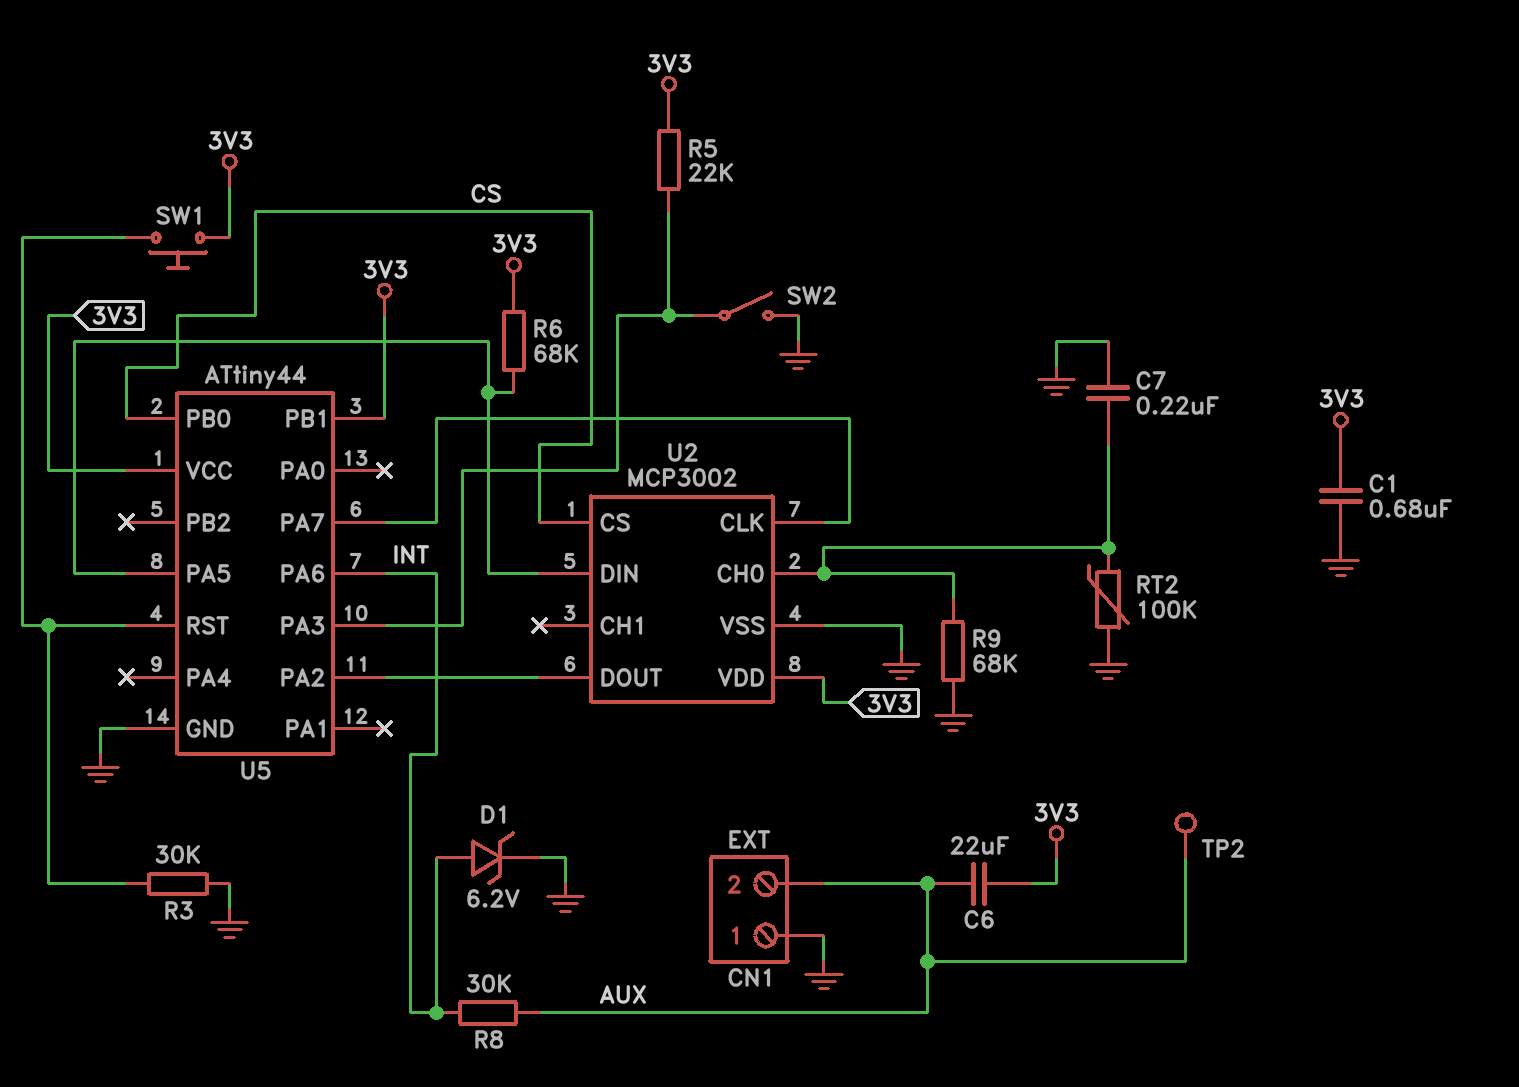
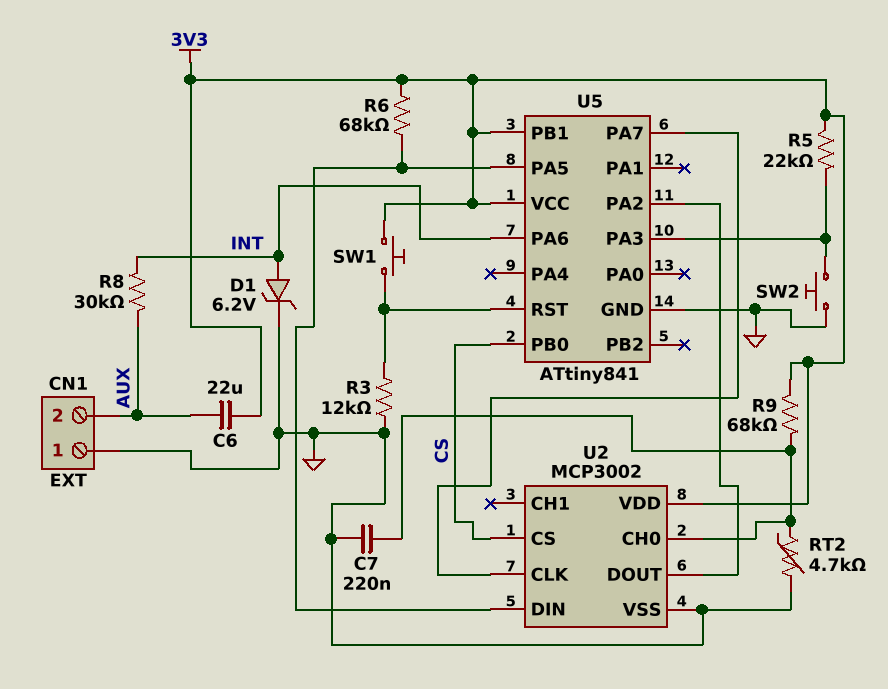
C1: 680nF (3V3, GND) -> none
R3: 30k (GND, U5/RST) -> 12k (GND, U5/RST)
R9: 68k (GND, U2/CH0) -> 68k (3V3, U2/CH0)
RT2: 100k (GND, U2/CH0) -> 4.7k (GND, U2/CH0)
SW2: switch (GND, U5/PA3) -> button (GND, U5/PA3)
TP2: test point (AUX) -> none
U5: ATtiny44 -> ATtiny841

